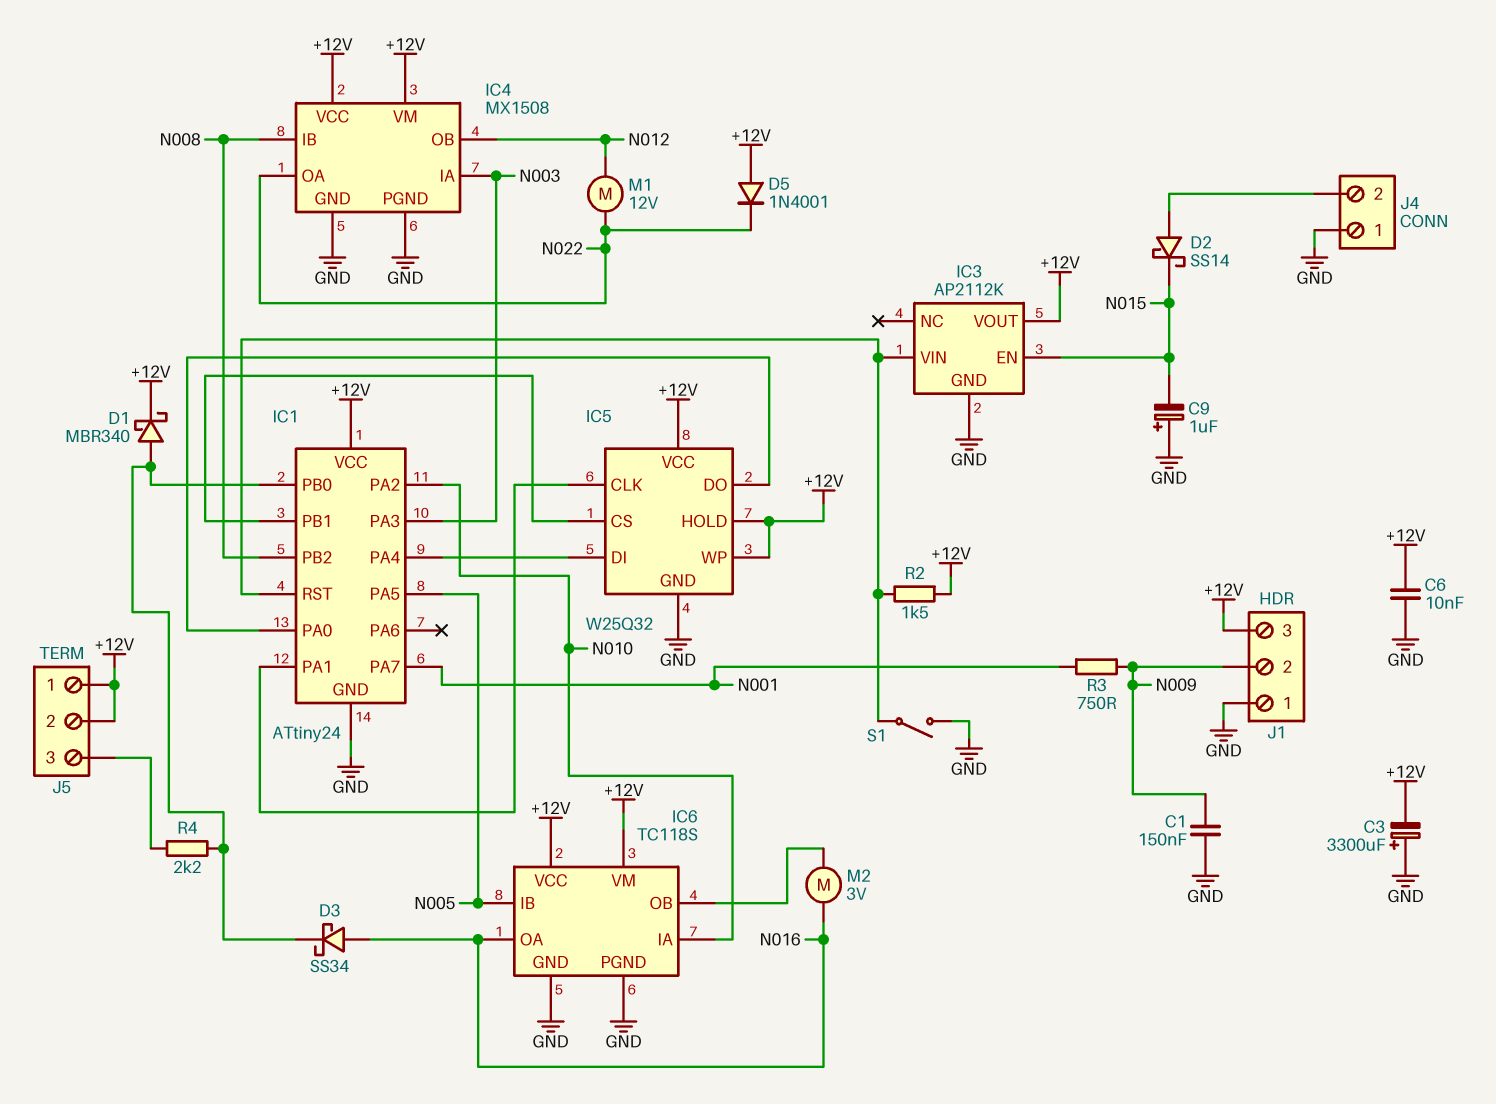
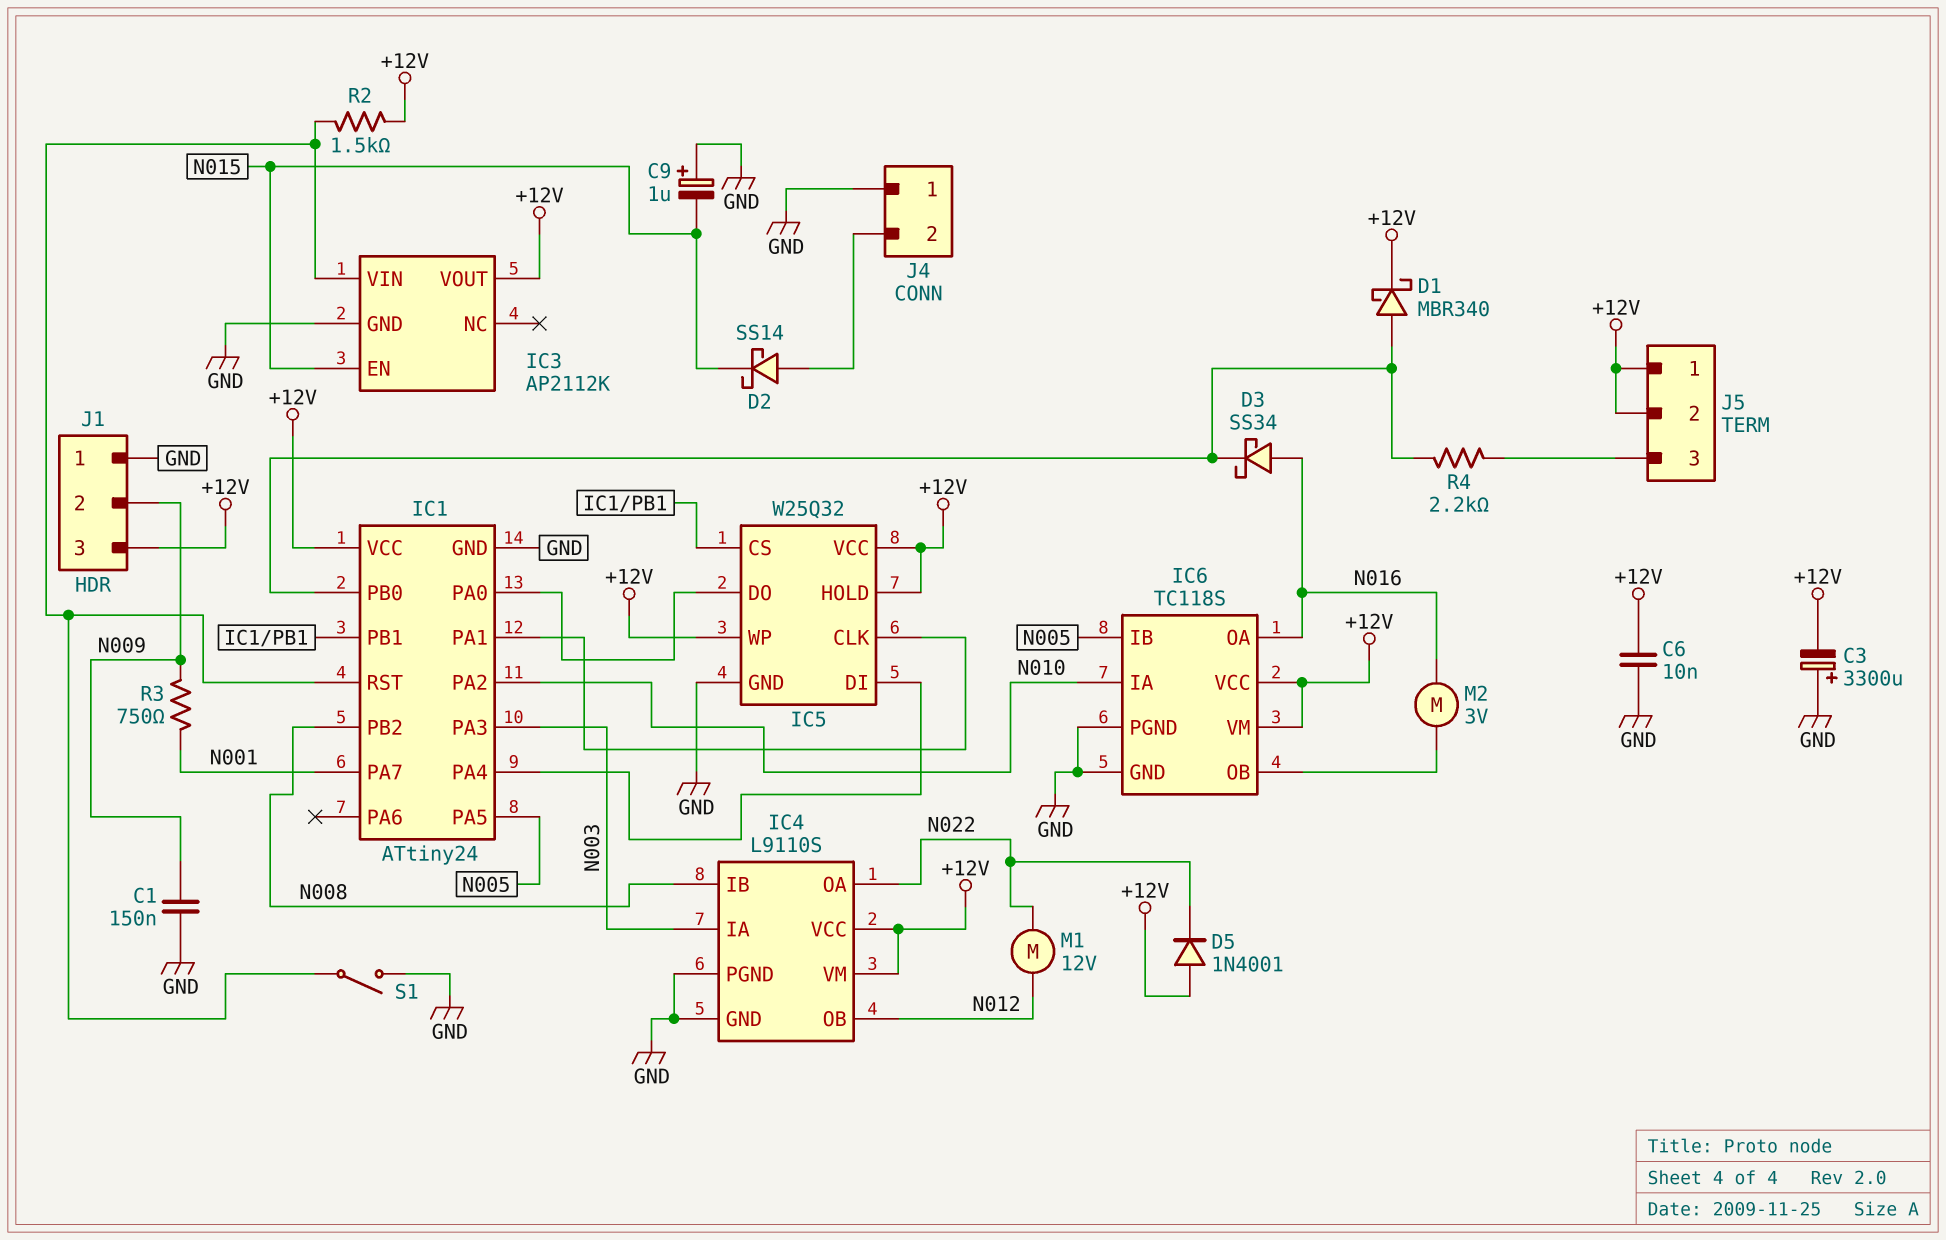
IC4: MX1508 -> L9110S

